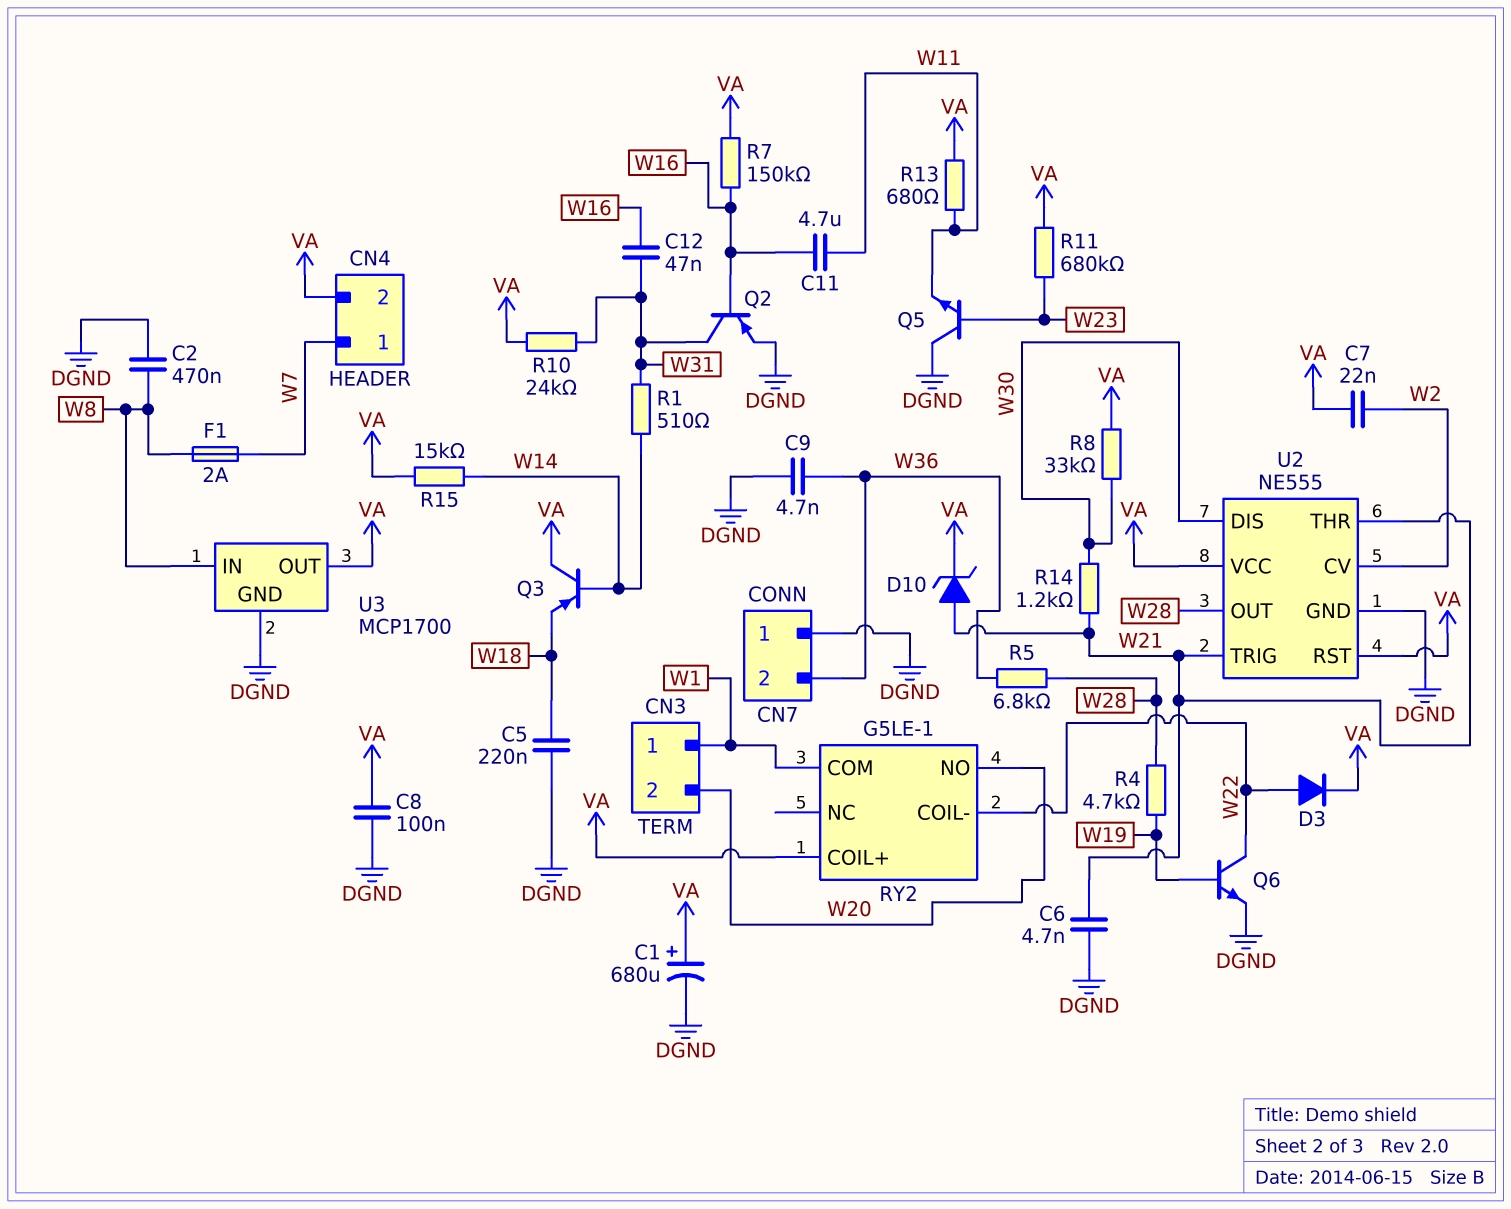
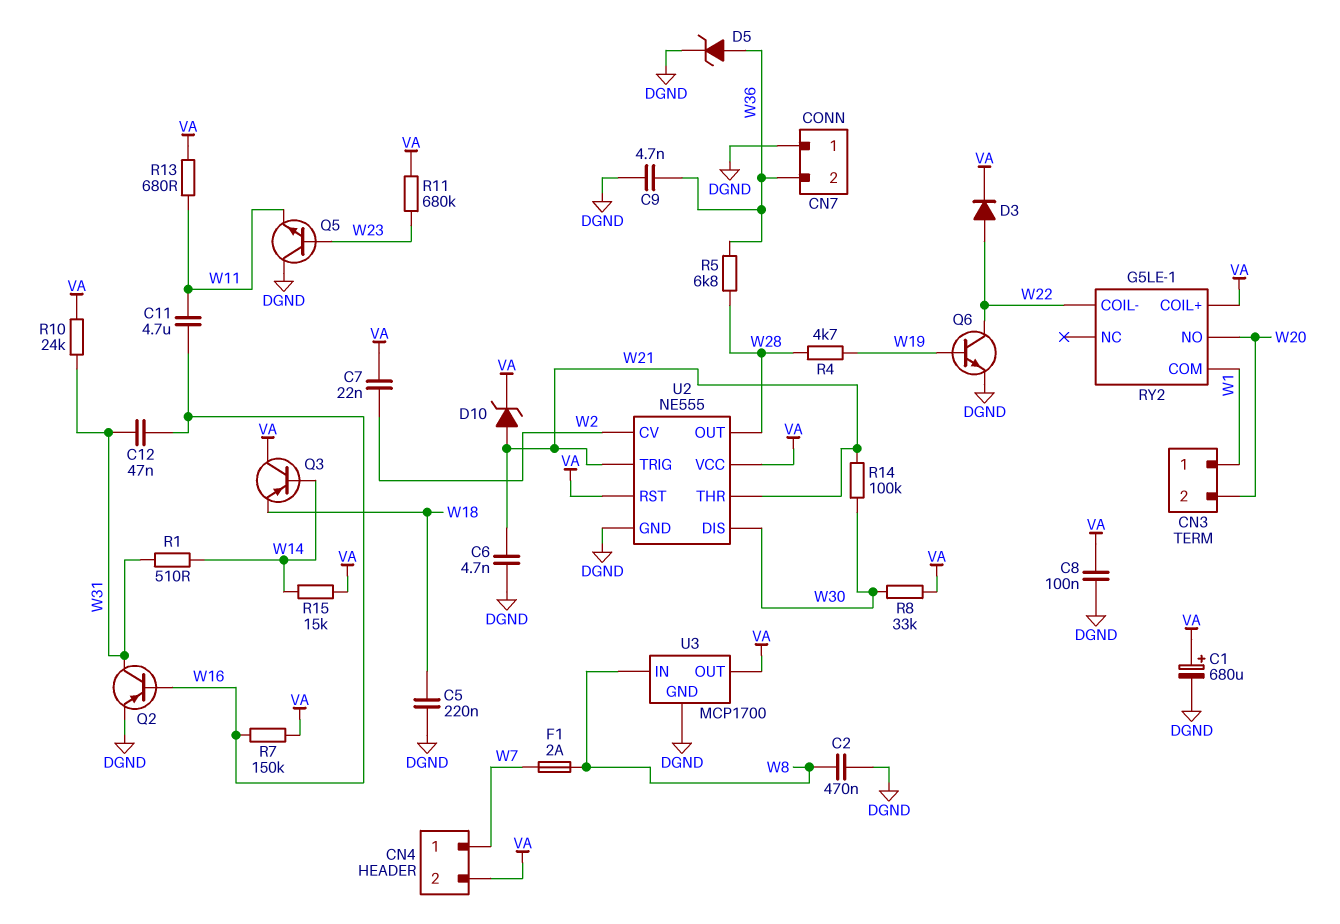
D5: none -> zener (A W36, K DGND)
R14: 1.2k (W21, W30) -> 100k (W21, W30)

